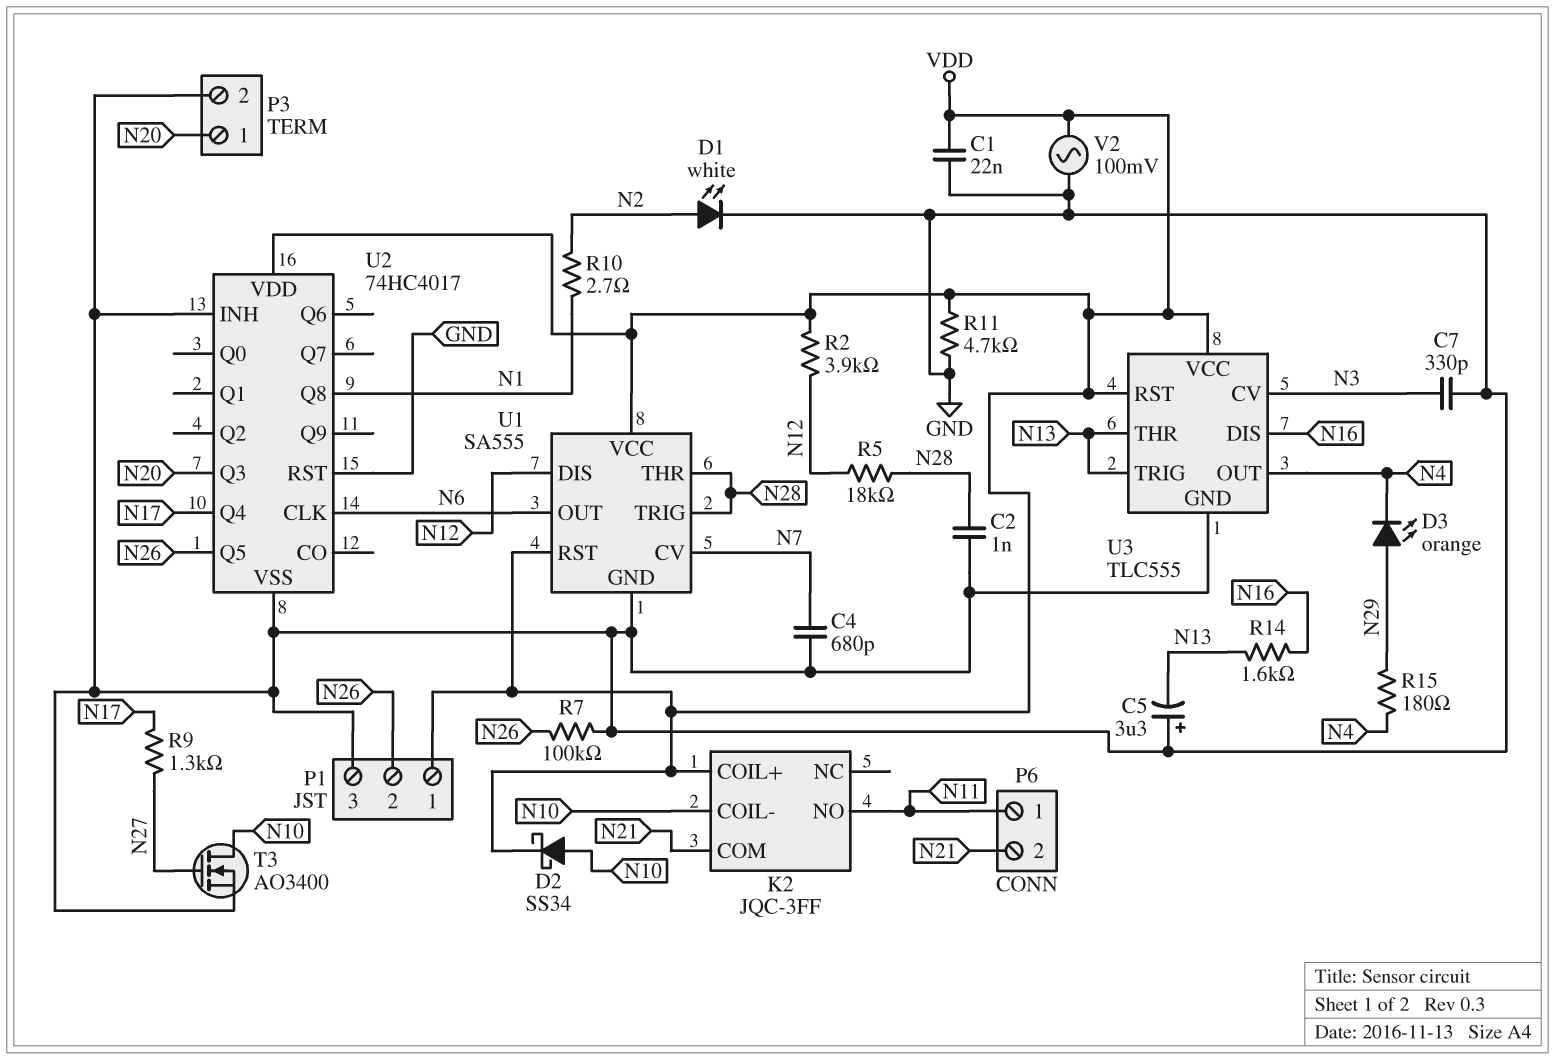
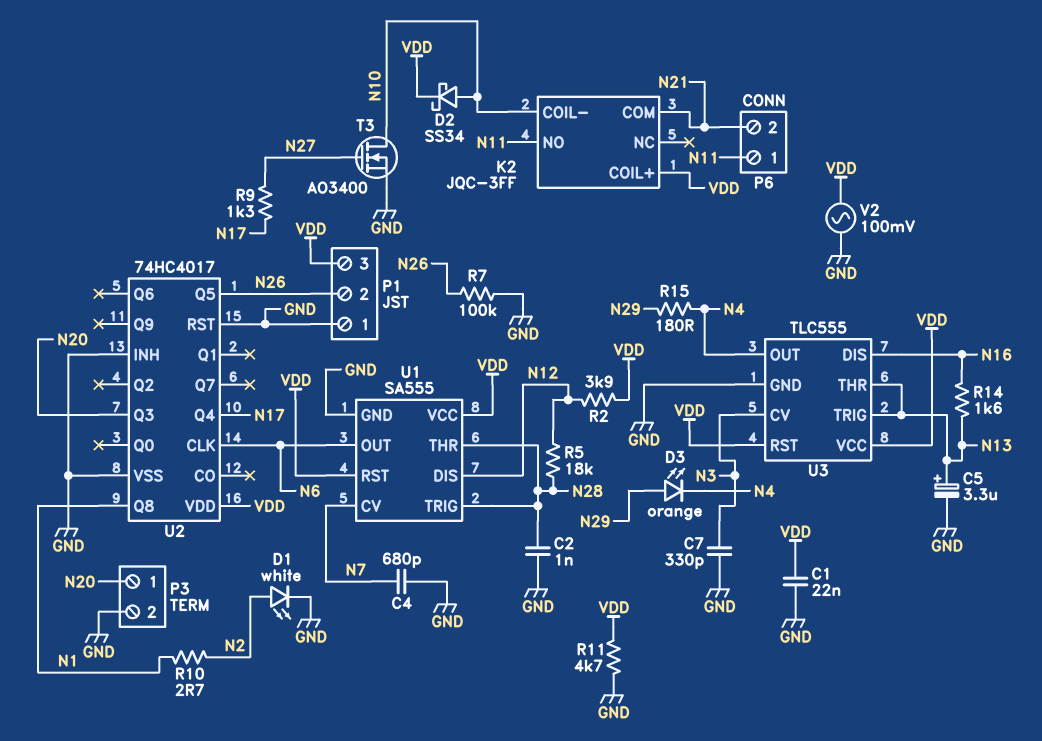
C5: 3.3uF (plus GND, minus N13) -> 3.3uF (plus N13, minus GND)
P1 pin 1: VDD -> GND
P1 pin 3: GND -> VDD

